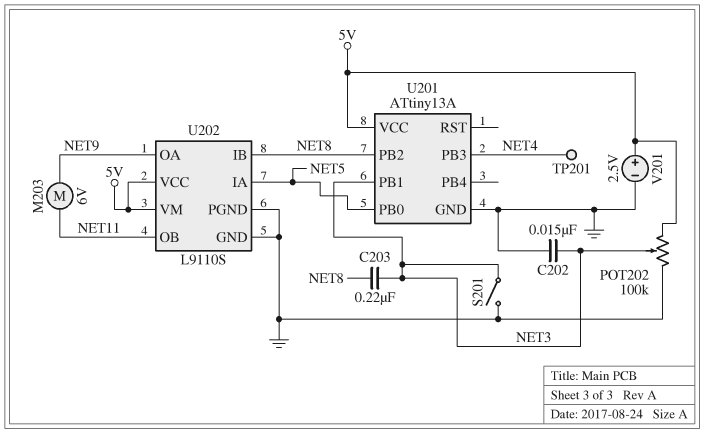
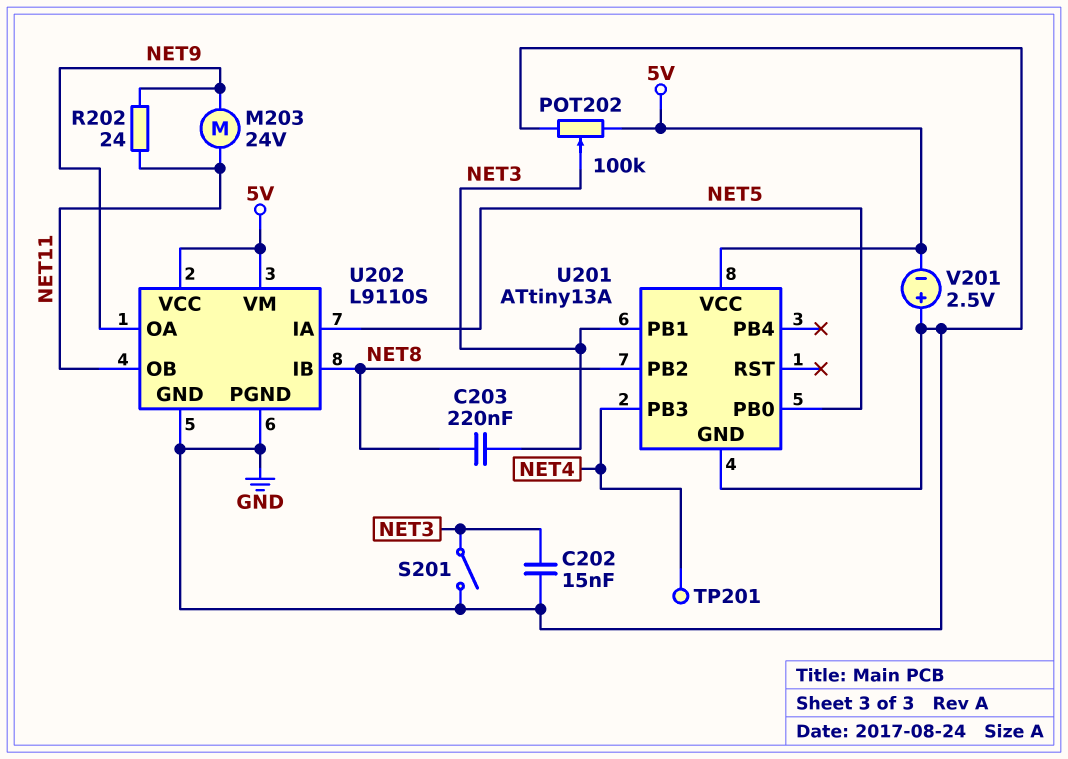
M203: motor 6V (NET9, NET11) -> motor 24V (NET9, NET11)
R202: none -> 24 (NET9, NET11)
V201: 2.5V (plus 5V, minus GND) -> 2.5V (plus GND, minus 5V)

